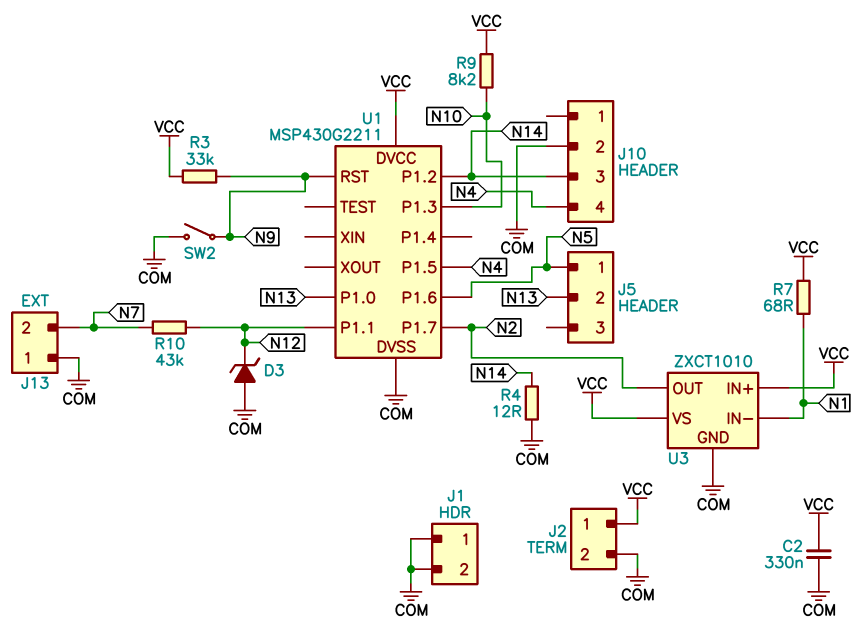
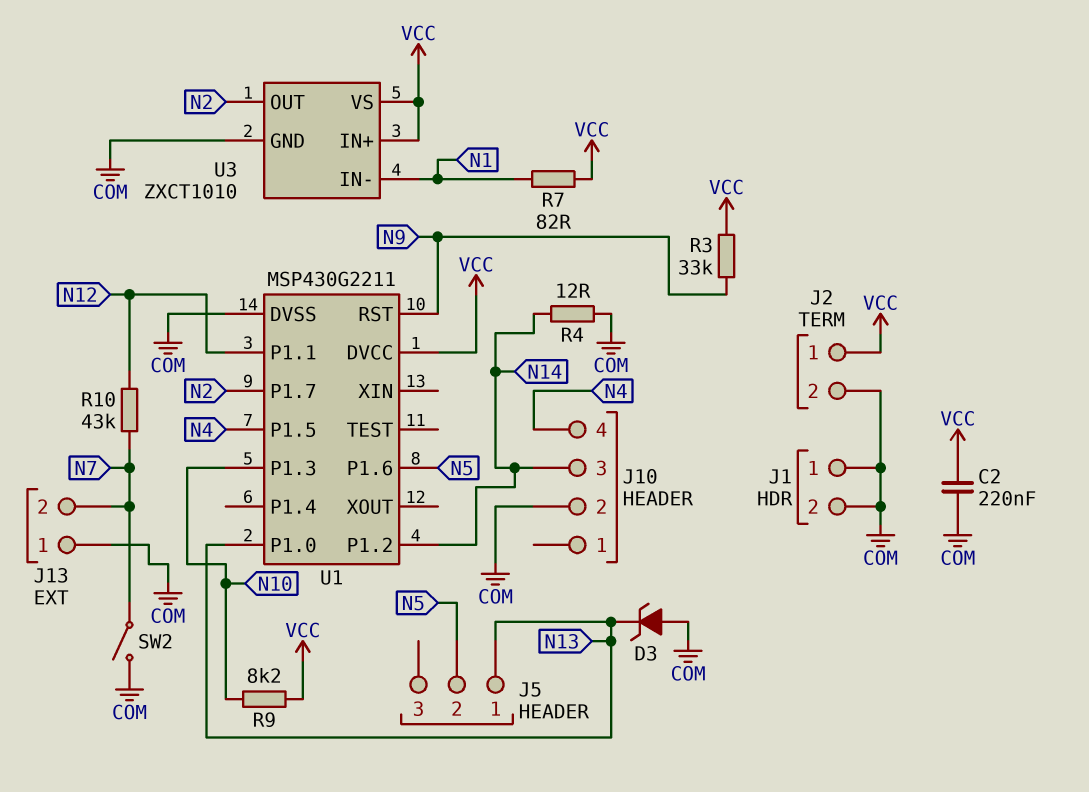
C2: 330nF (COM, VCC) -> 220nF (COM, VCC)
D3: zener (A COM, K N12) -> zener (A COM, K N13)
J5 pin 1: N5 -> N13
J5 pin 2: N13 -> N5
R7: 68 (N1, VCC) -> 82 (N1, VCC)
SW2: switch (COM, N9) -> switch (COM, N7)

